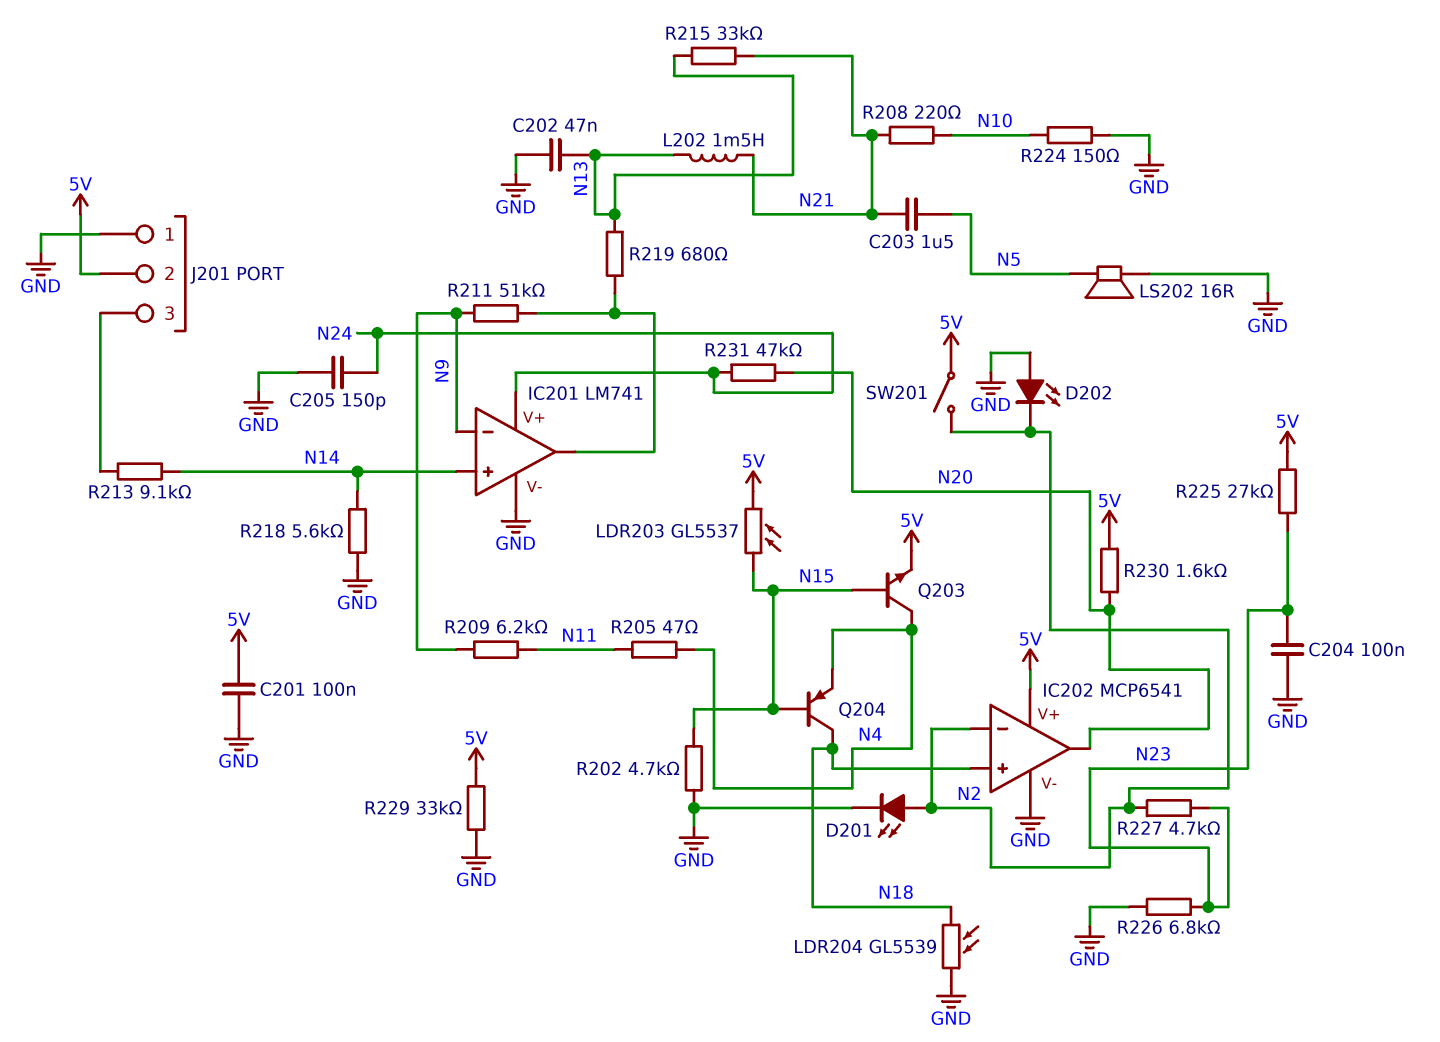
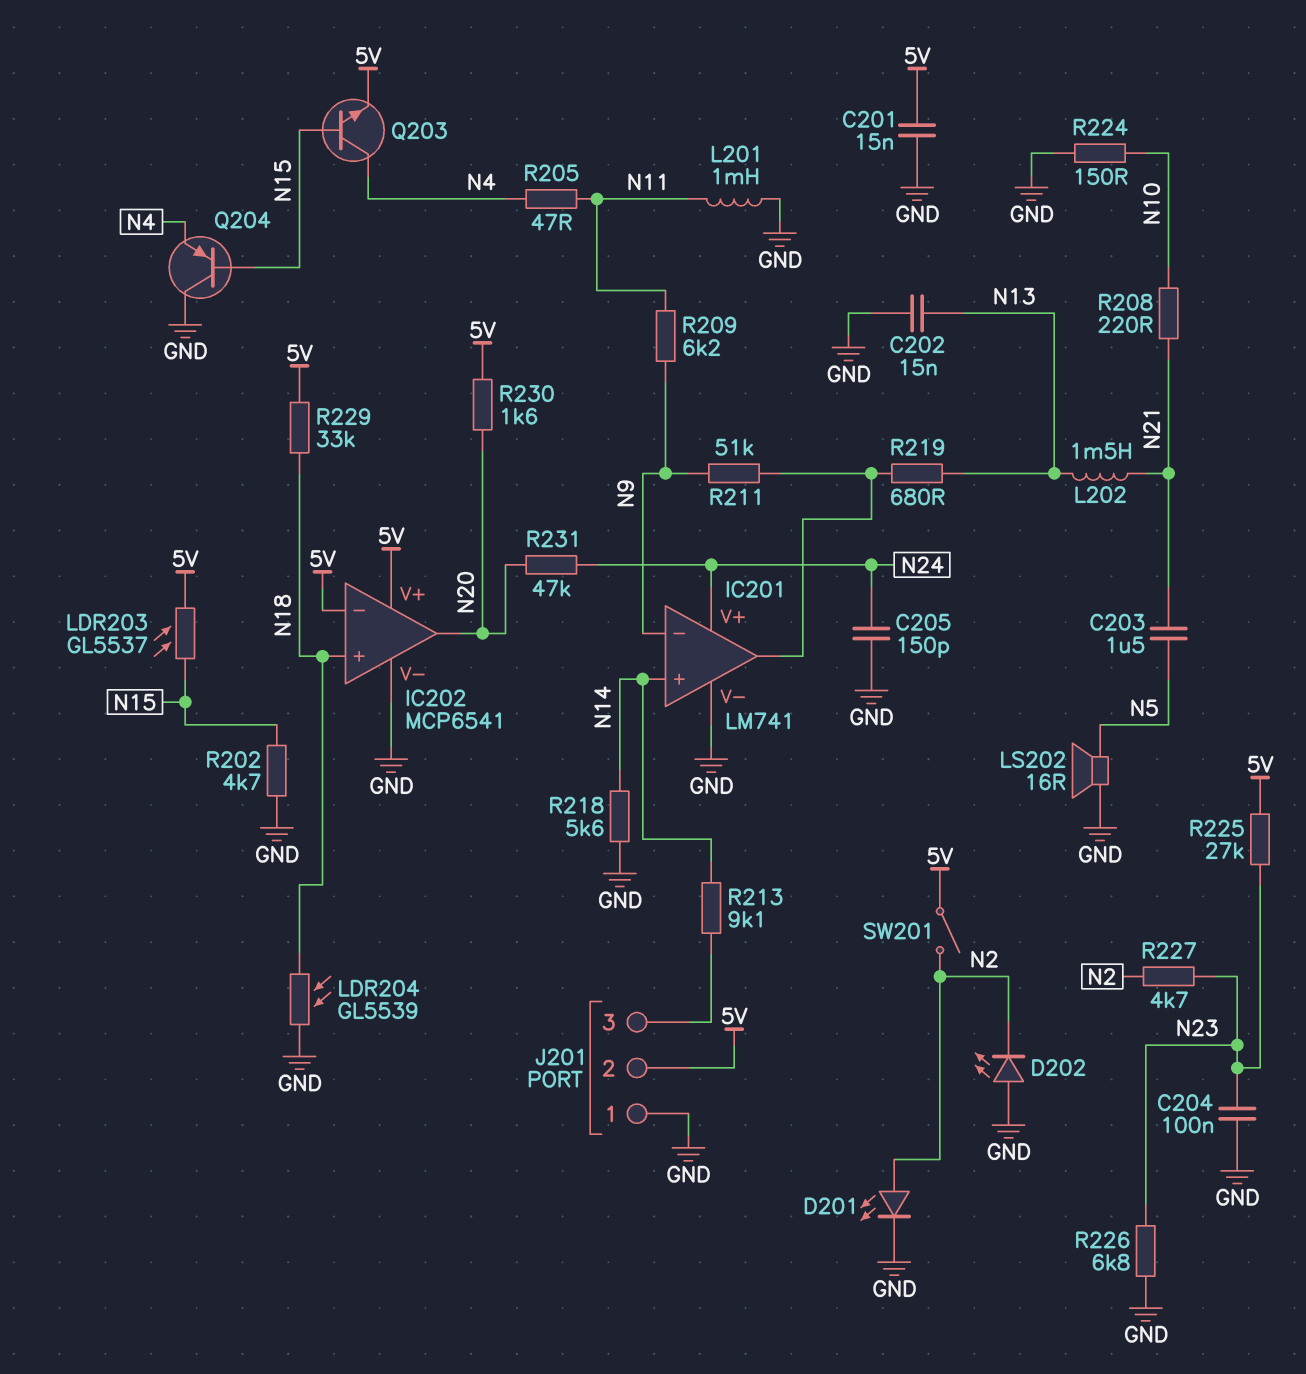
C201: 100nF (5V, GND) -> 15nF (5V, GND)
C202: 47nF (GND, N13) -> 15nF (GND, N13)
IC202 pin in-: N2 -> 5V
L201: none -> 1mH (GND, N11)
Q204: PNP (B N15, C N18, E N4) -> PNP (B N15, C GND, E N4)
R215: 33k (N13, N21) -> none
R229: 33k (5V, GND) -> 33k (5V, N18)

